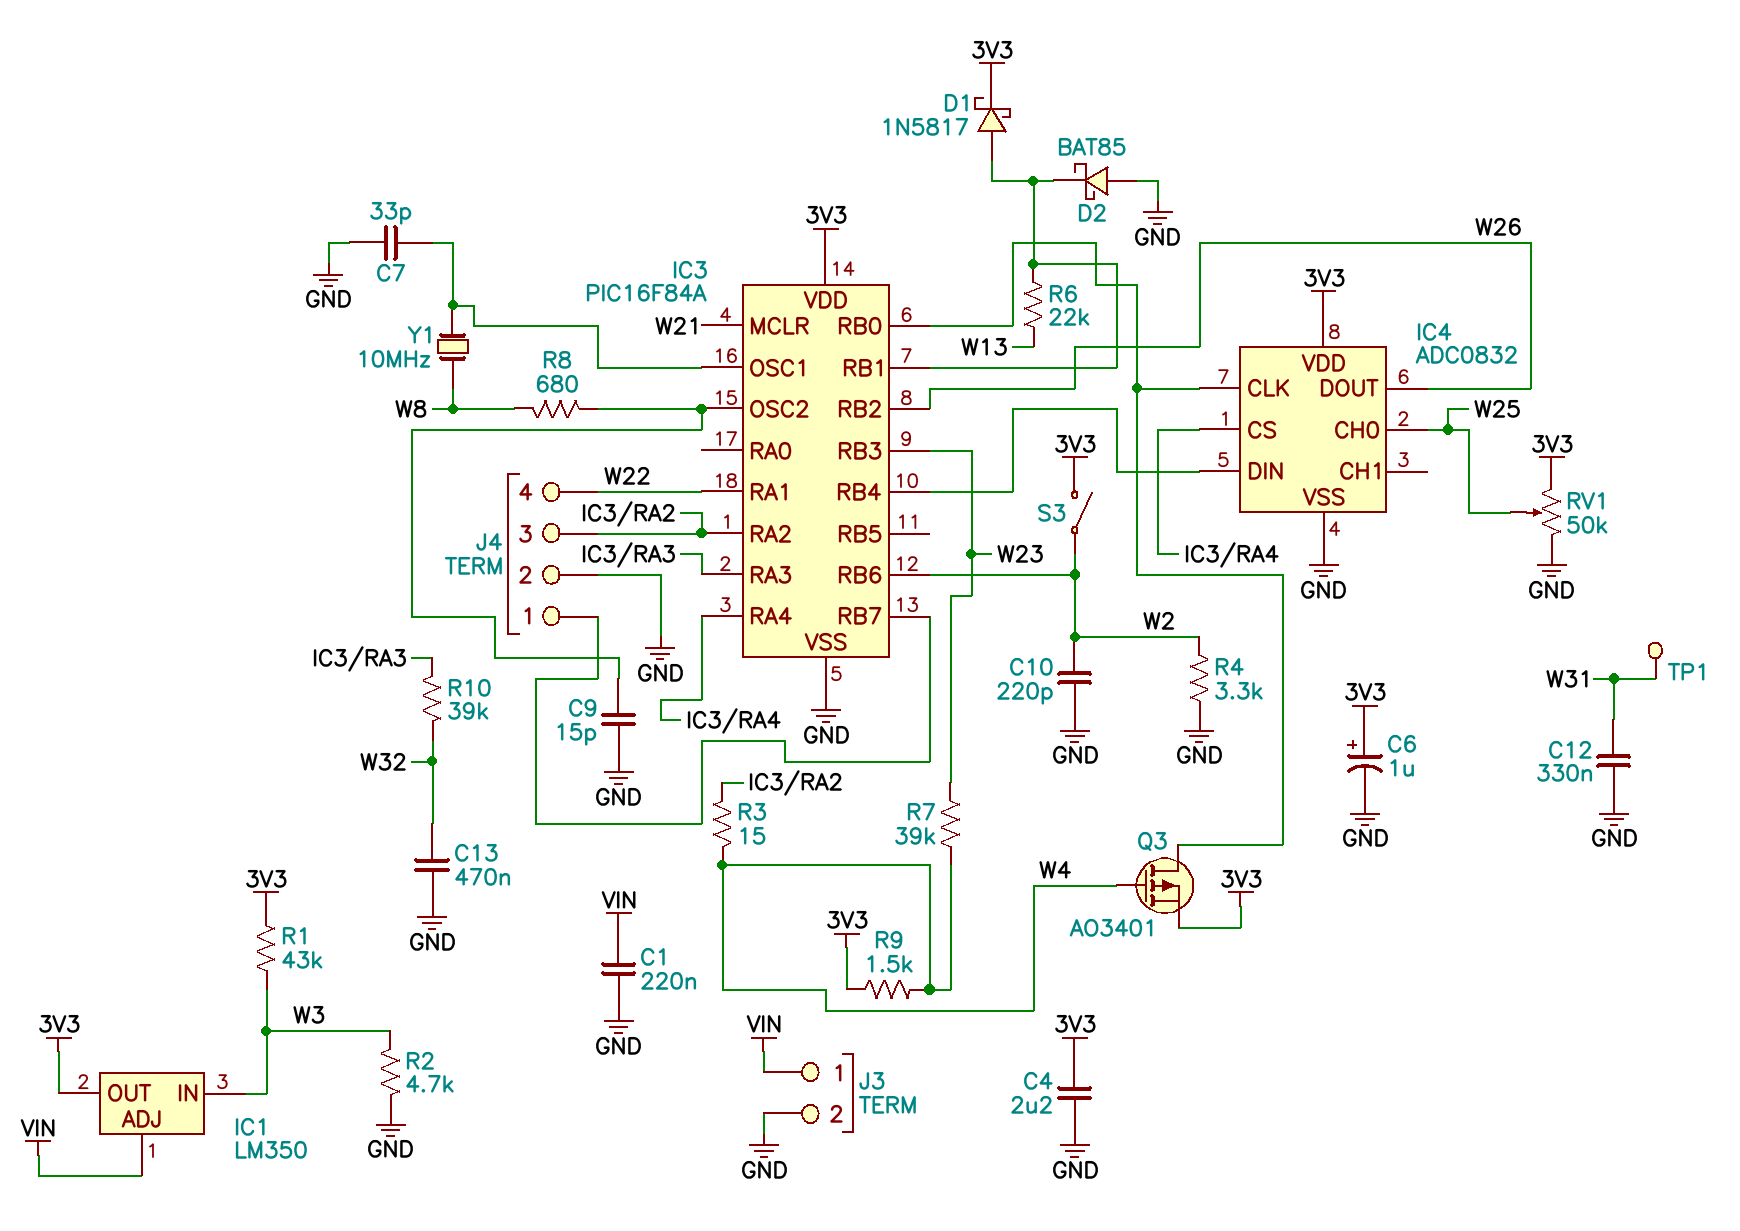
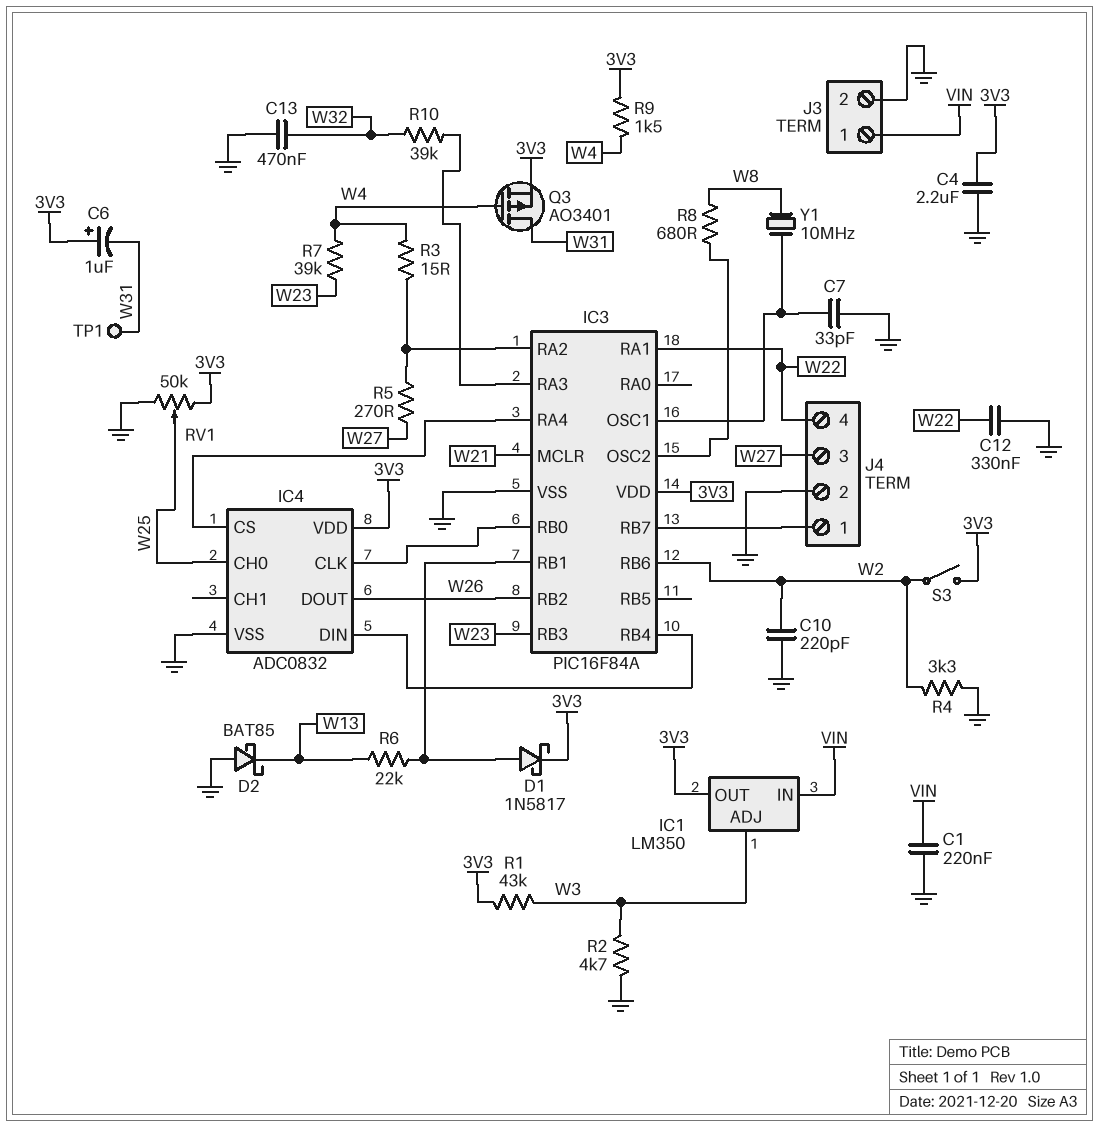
C6: 1uF (plus 3V3, minus GND) -> 1uF (plus 3V3, minus W31)
C9: 15pF (GND, IC3/OSC2) -> none
C12: 330nF (GND, W31) -> 330nF (GND, W22)
D2: schottky BAT85 (A GND, K IC3/RB1) -> schottky BAT85 (A GND, K W13)
IC1 pin ADJ: VIN -> W3
IC1 pin IN: W3 -> VIN
J4 pin 3: IC3/RA2 -> W27
Q3: PMOS AO3401 (G W4, D IC3/RB0, S 3V3) -> PMOS AO3401 (G W4, D W31, S 3V3)
R5: none -> 270 (IC3/RA2, W27)

